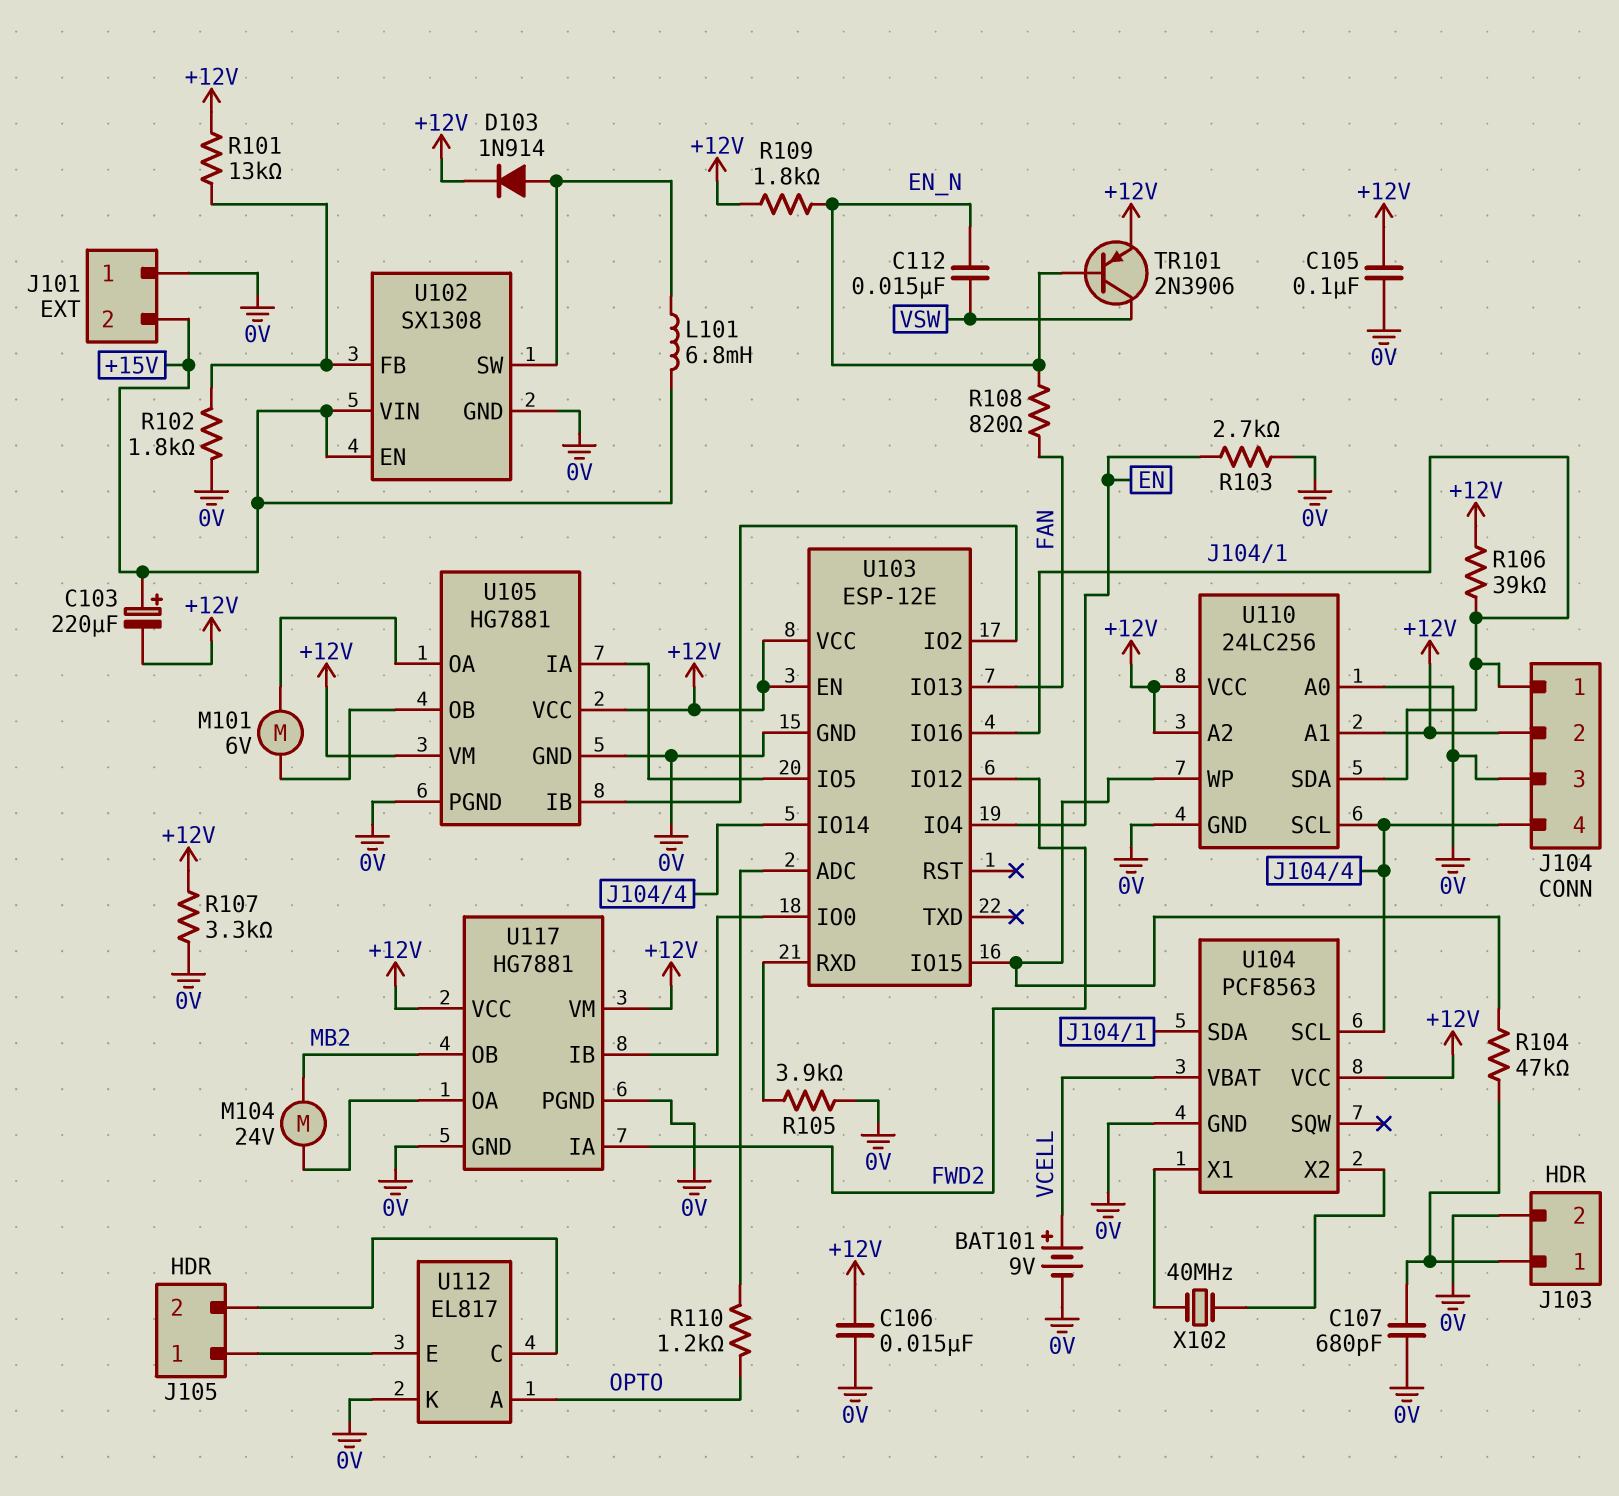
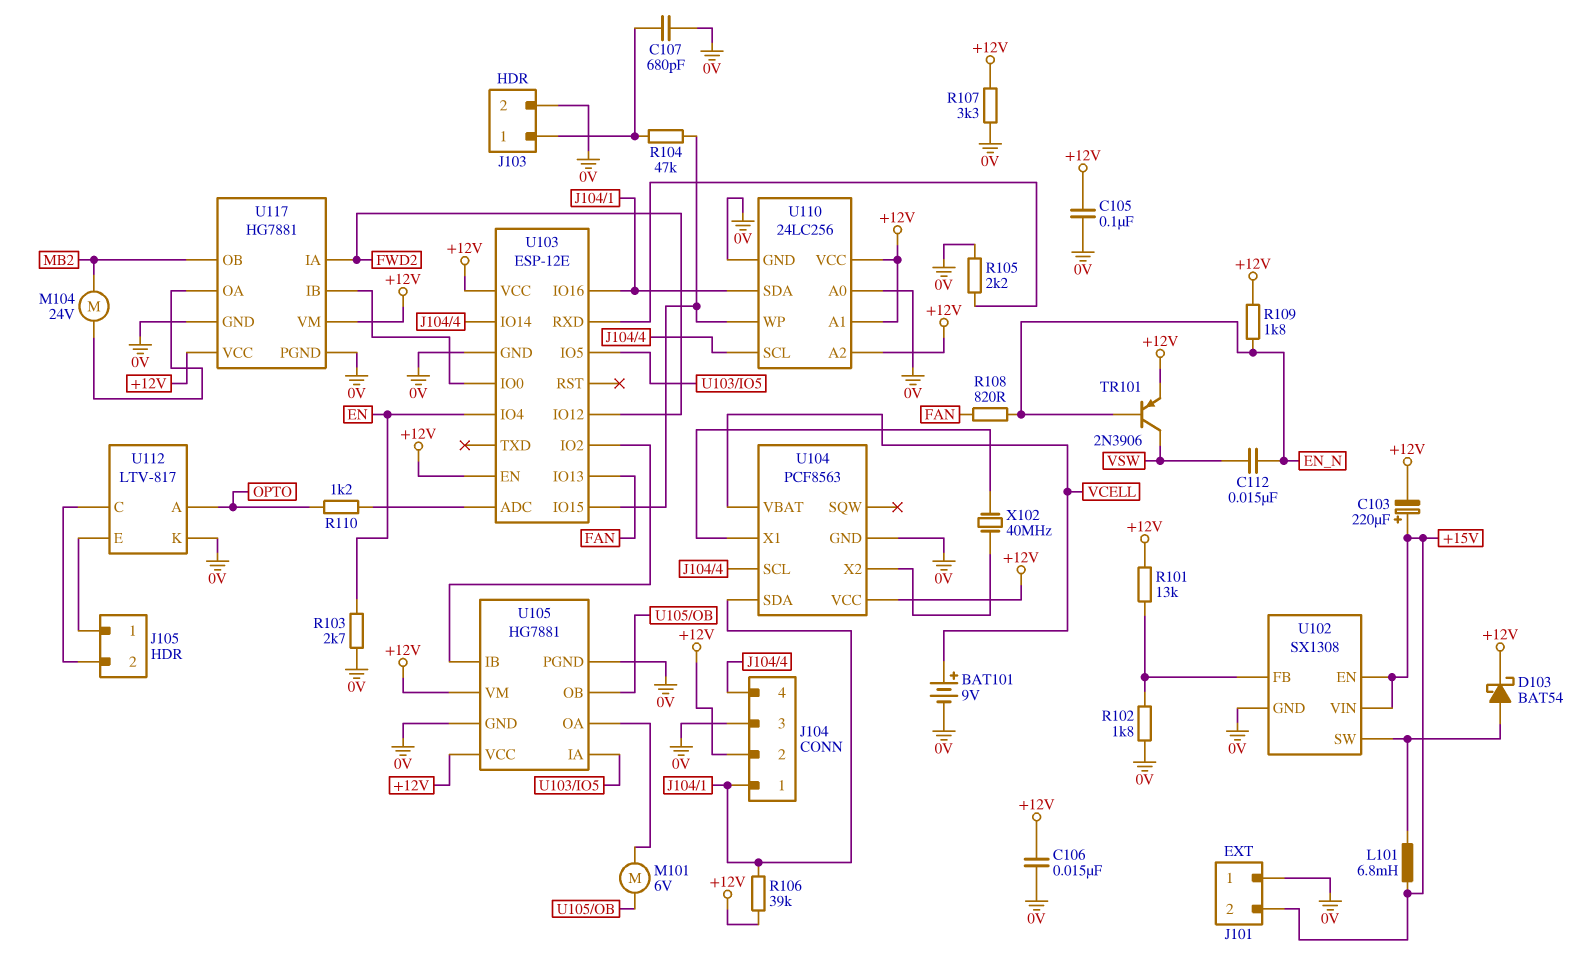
D103: diode 1N914 (A U102/SW, K +12V) -> schottky BAT54 (A U102/SW, K +12V)
R105: 3.9k (0V, U103/RXD) -> 2.2k (0V, U103/RXD)
U112: EL817 -> LTV-817

